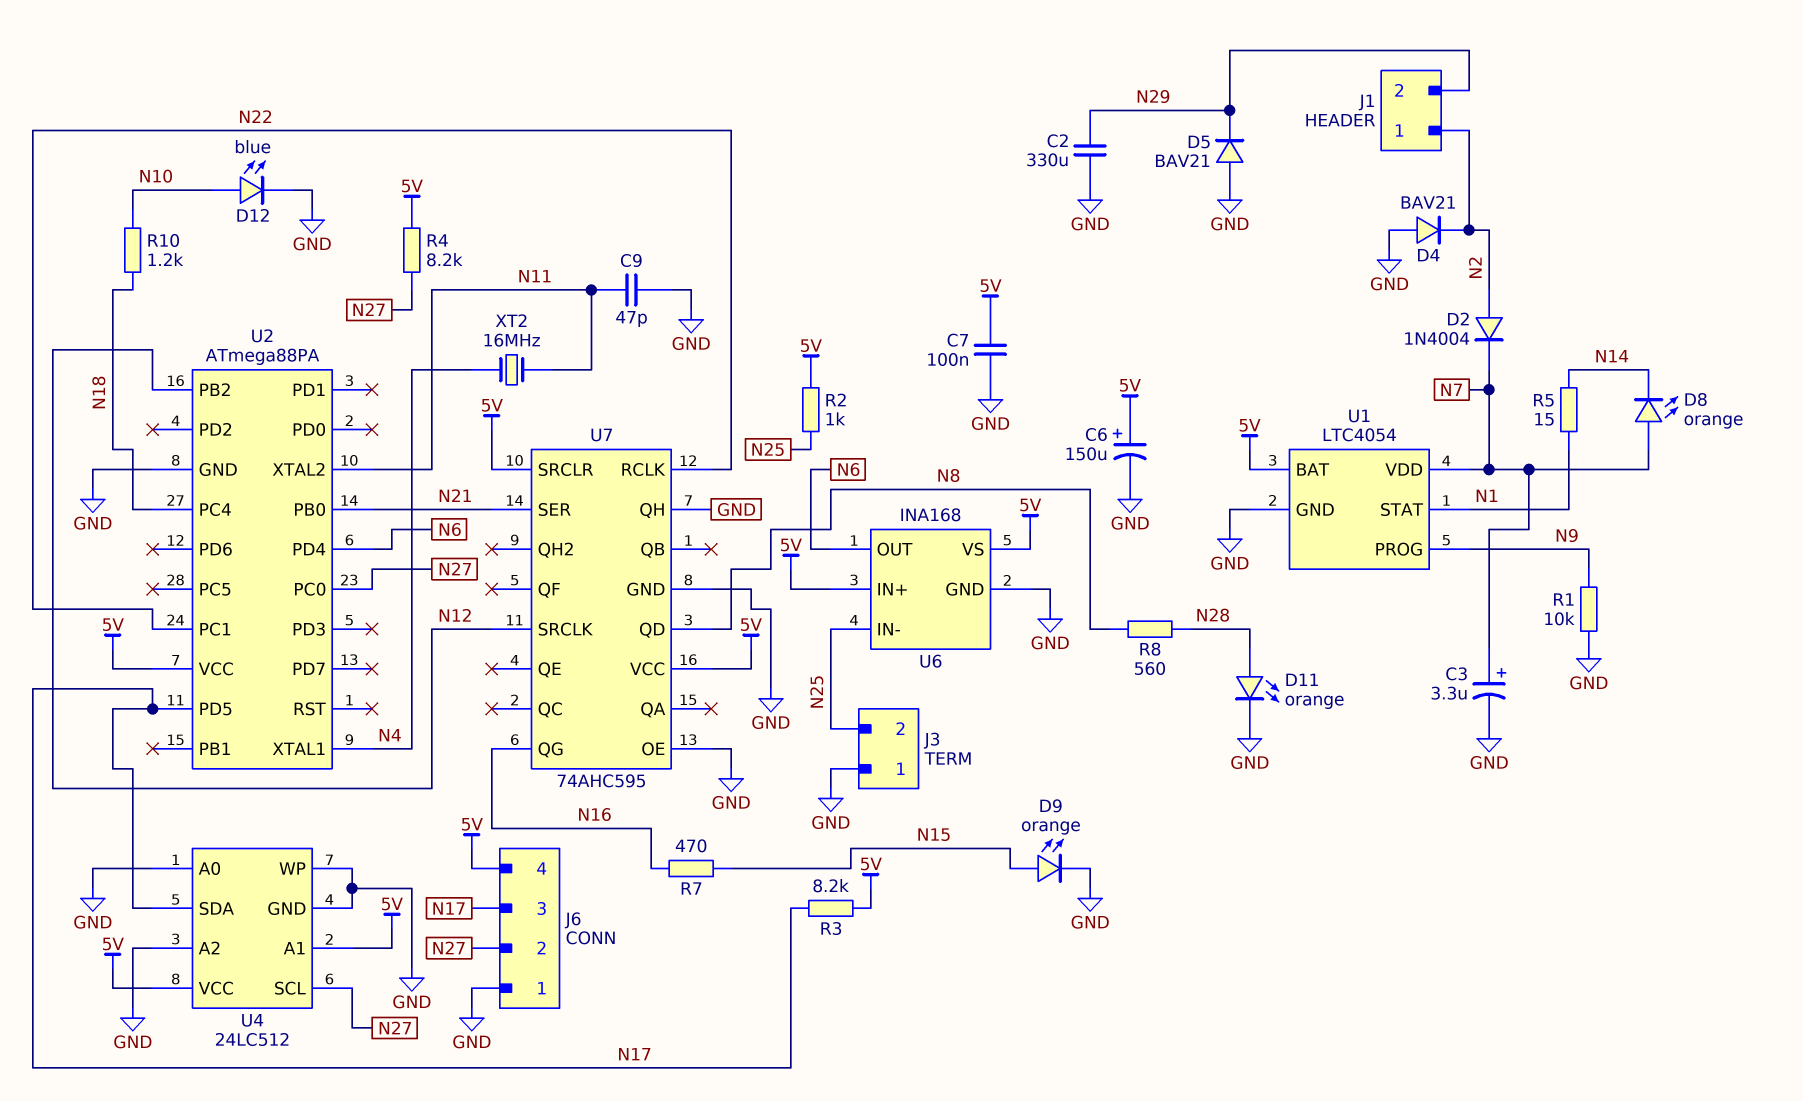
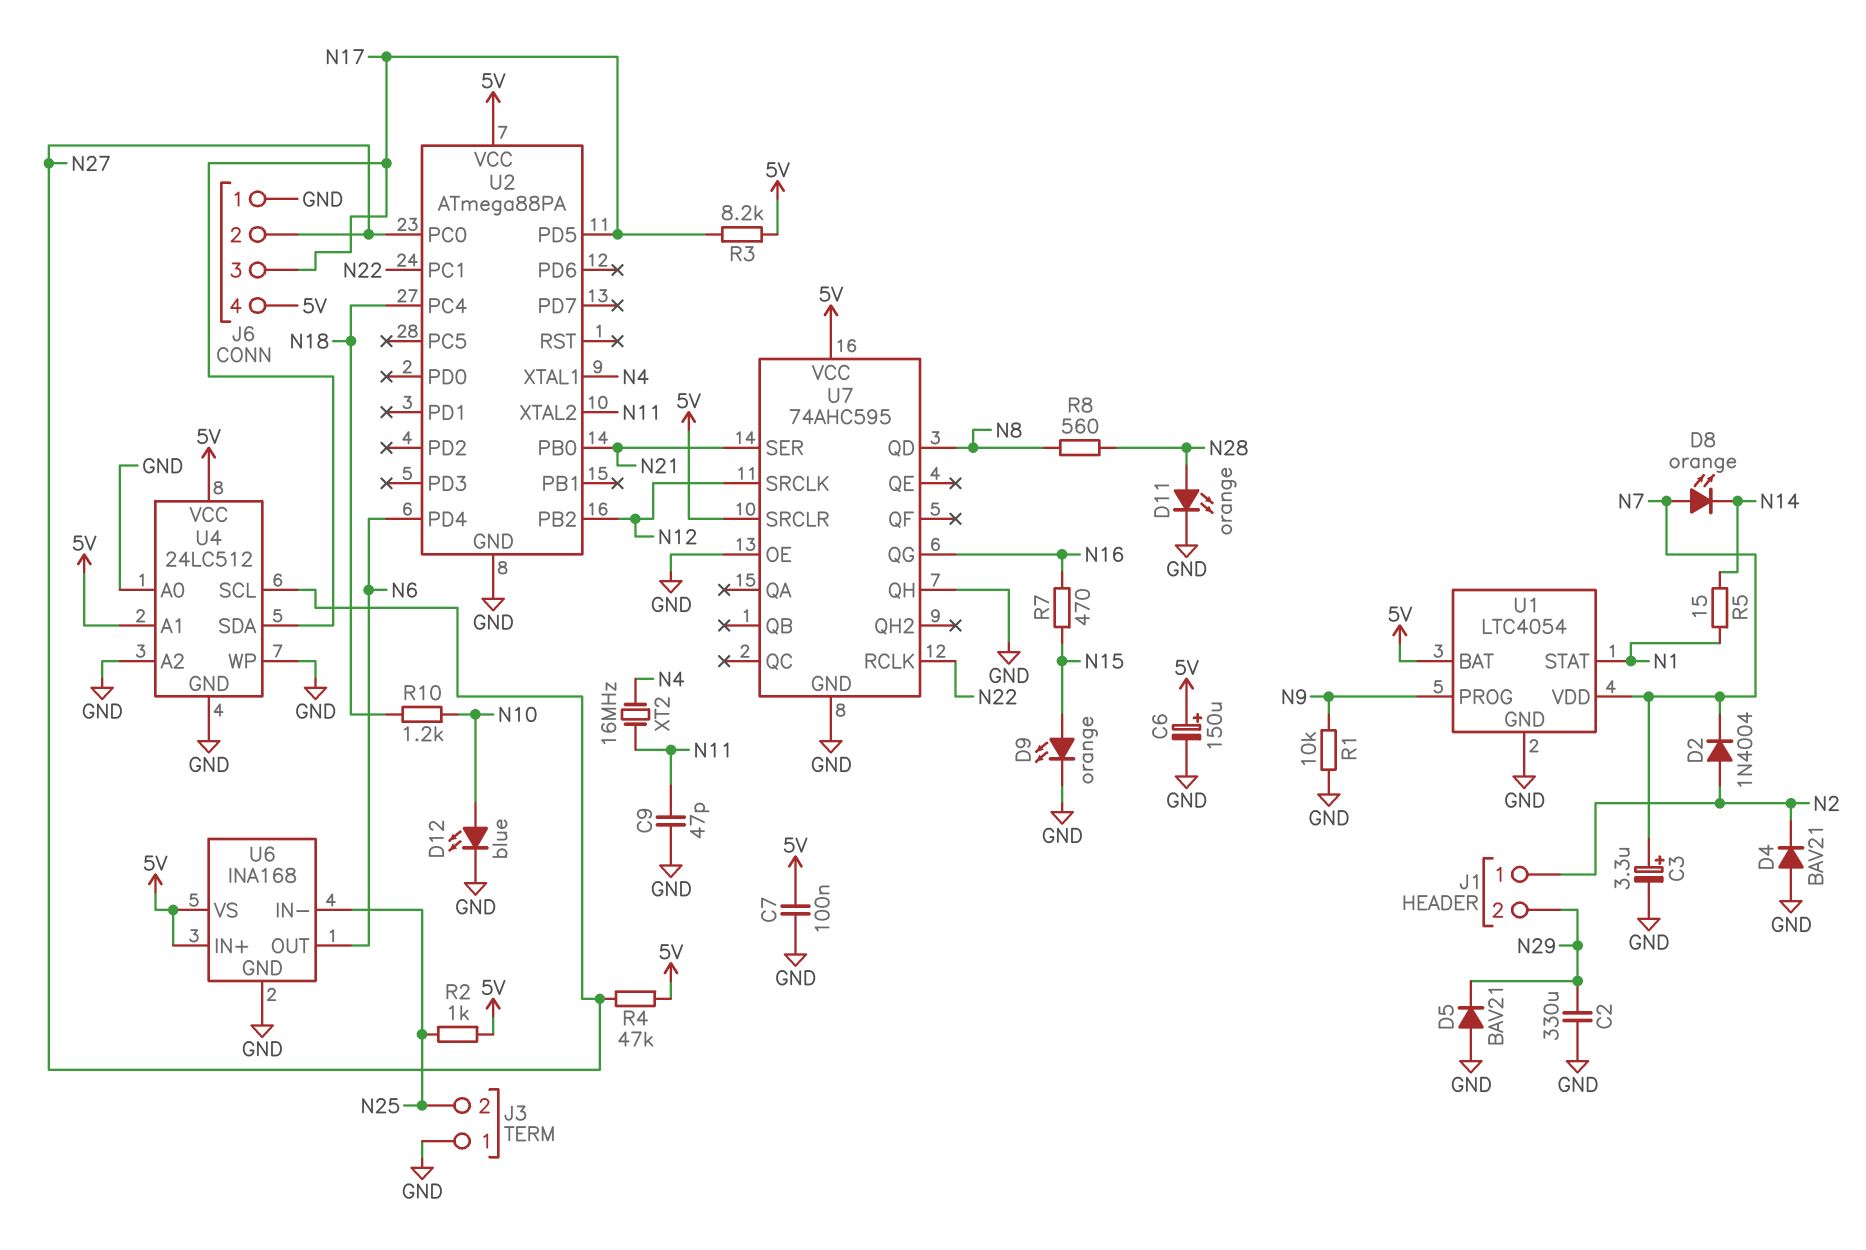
R4: 8.2k (5V, N27) -> 47k (5V, N27)

